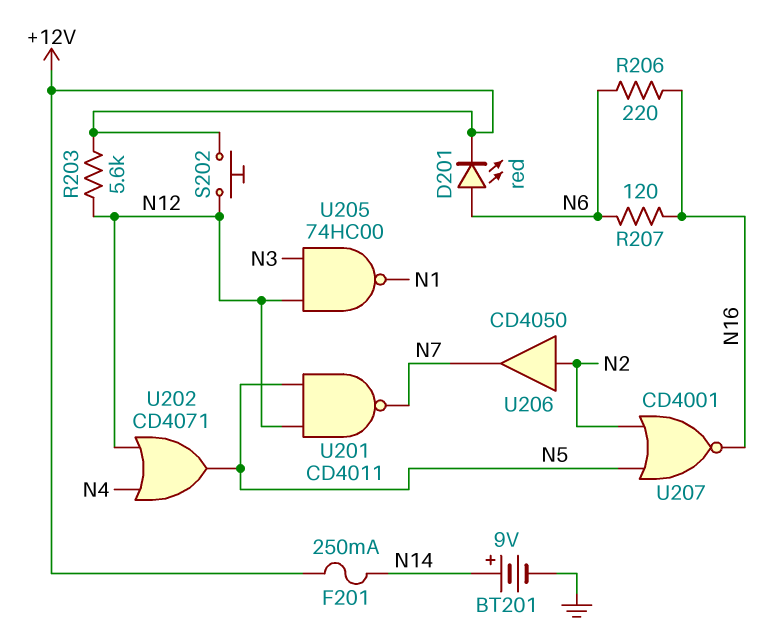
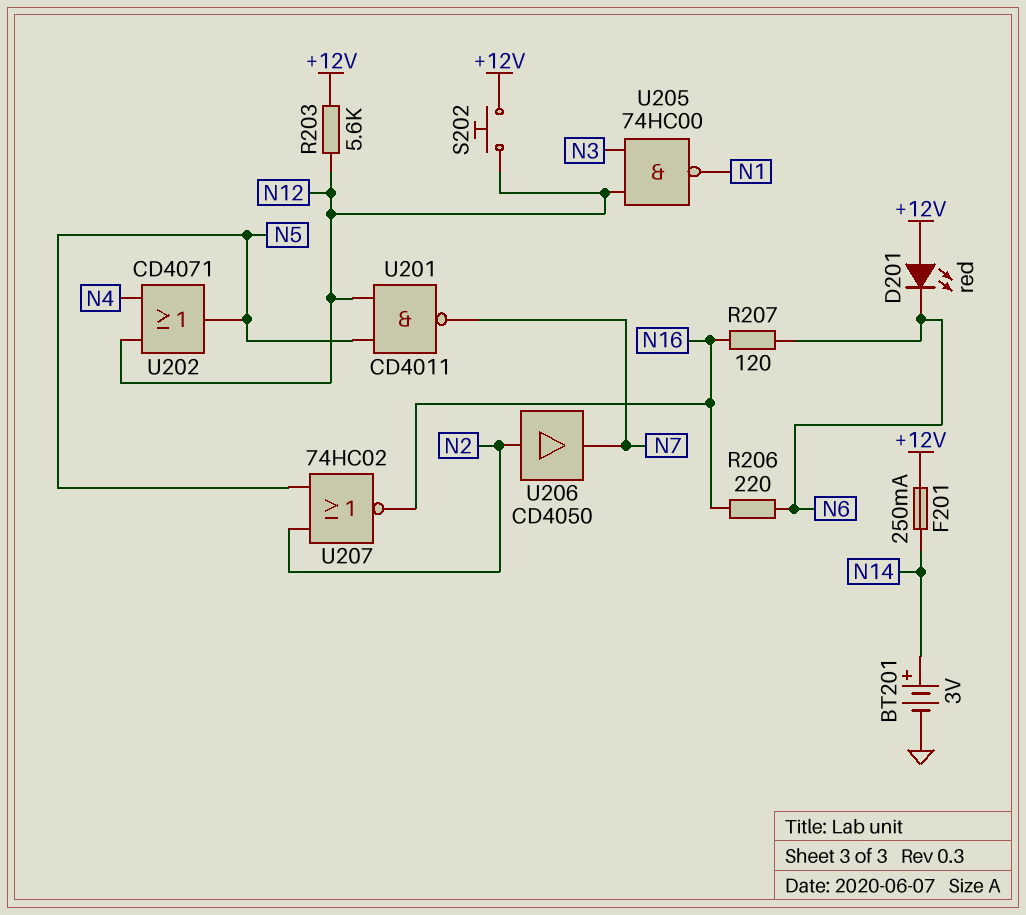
BT201: 9V (plus N14, minus GND) -> 3V (plus N14, minus GND)
D201: LED red (A N6, K +12V) -> LED red (A +12V, K N6)
U207: NOR CD4001 (in N2, in N5, out N16) -> NOR 74HC02 (in N2, in N5, out N16)

